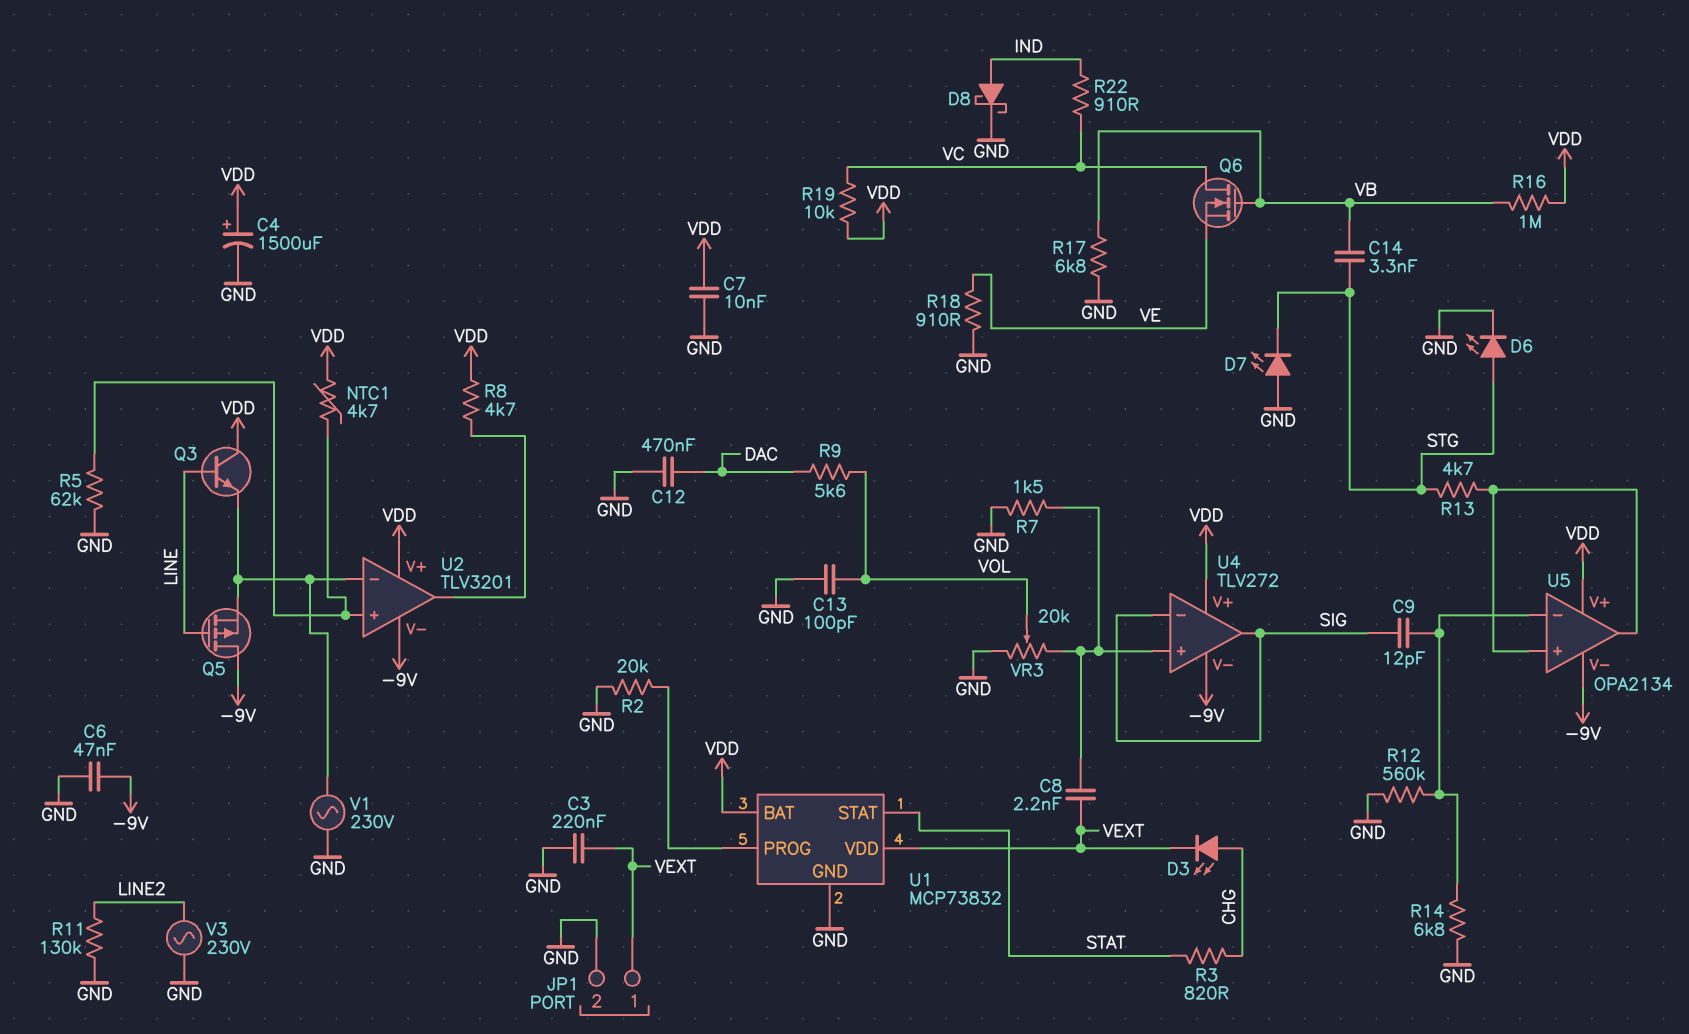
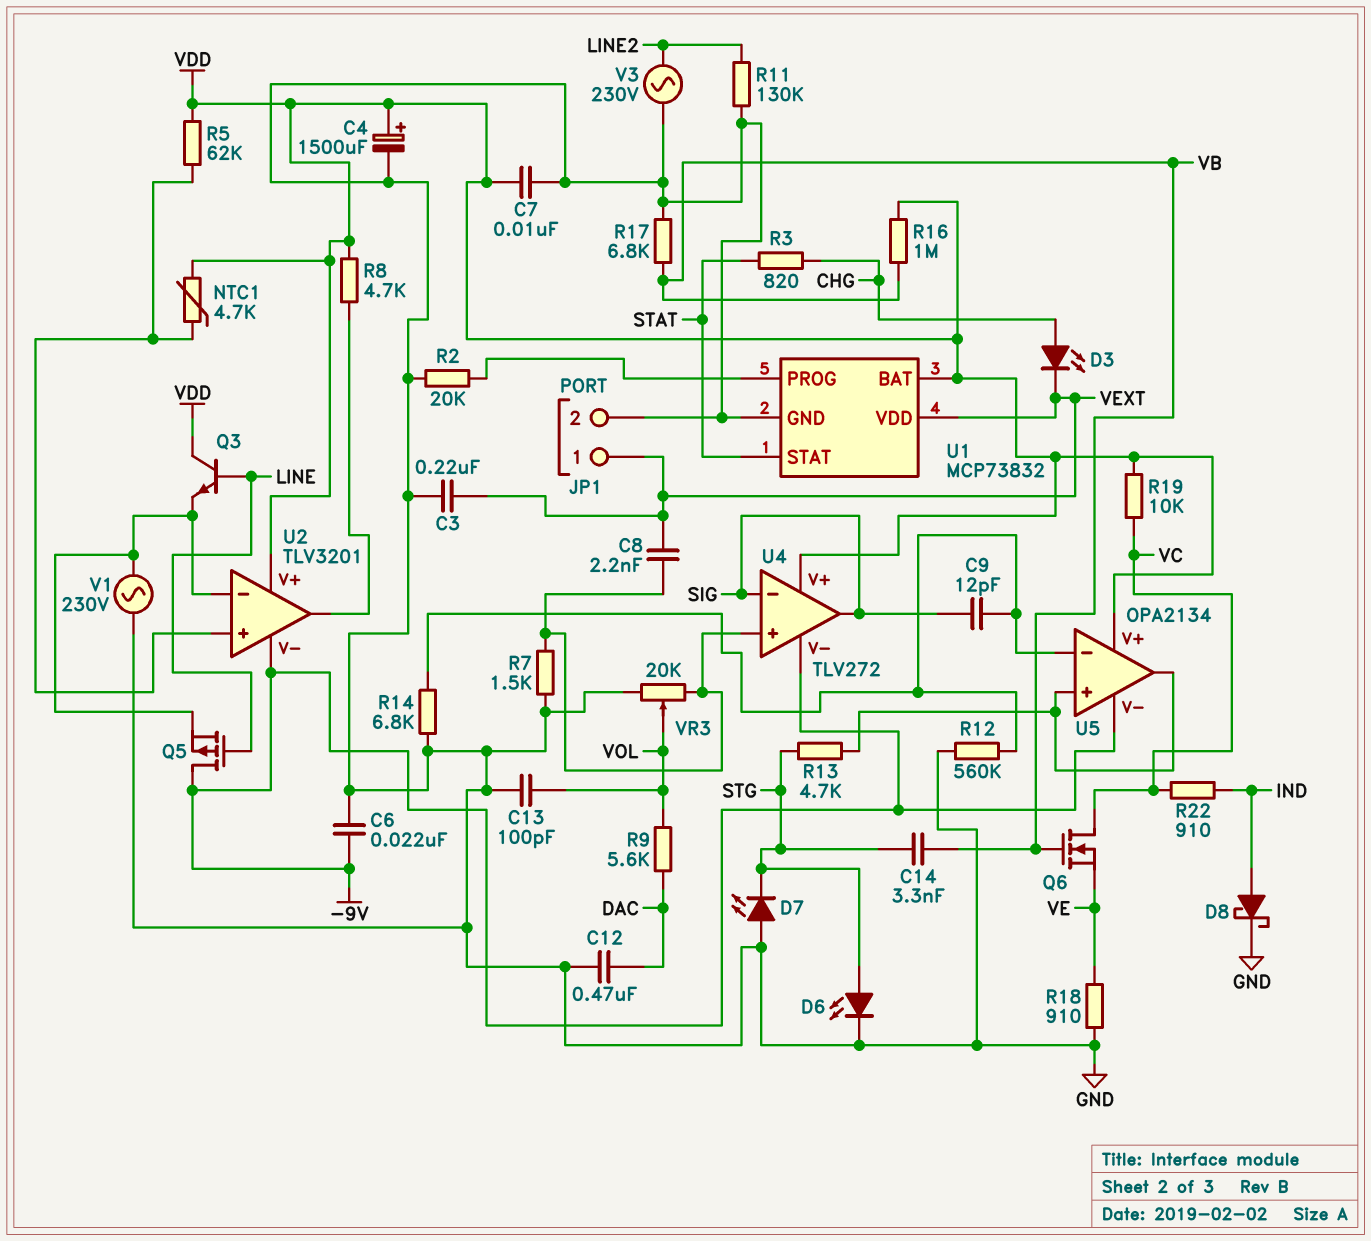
C6: 47nF (-9V, GND) -> 22nF (-9V, GND)
R5: 62k (GND, U2/in+) -> 62k (U2/in+, VDD)

